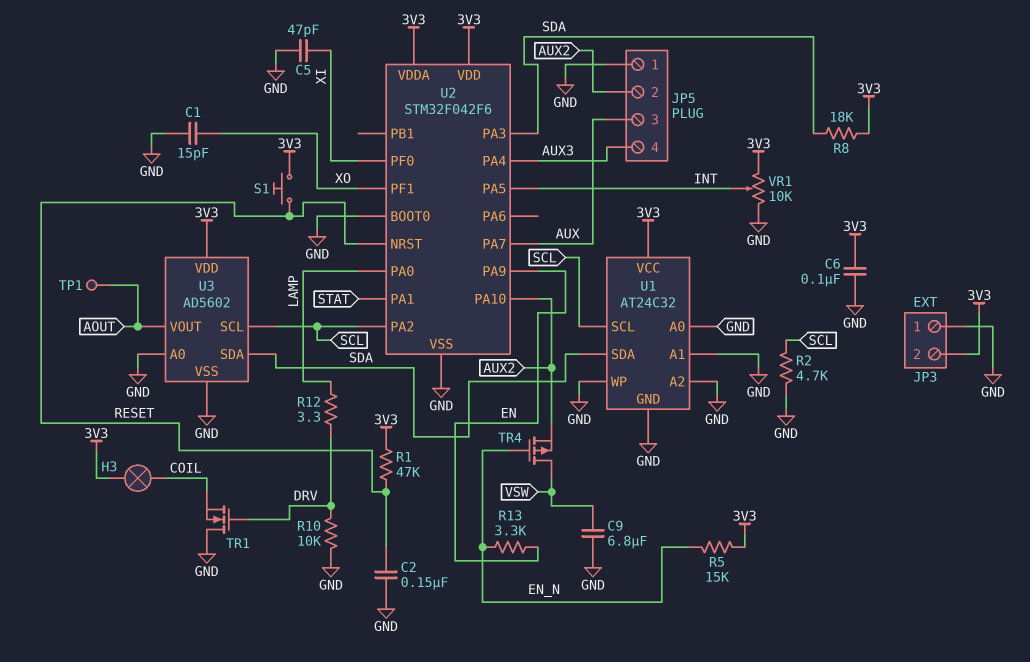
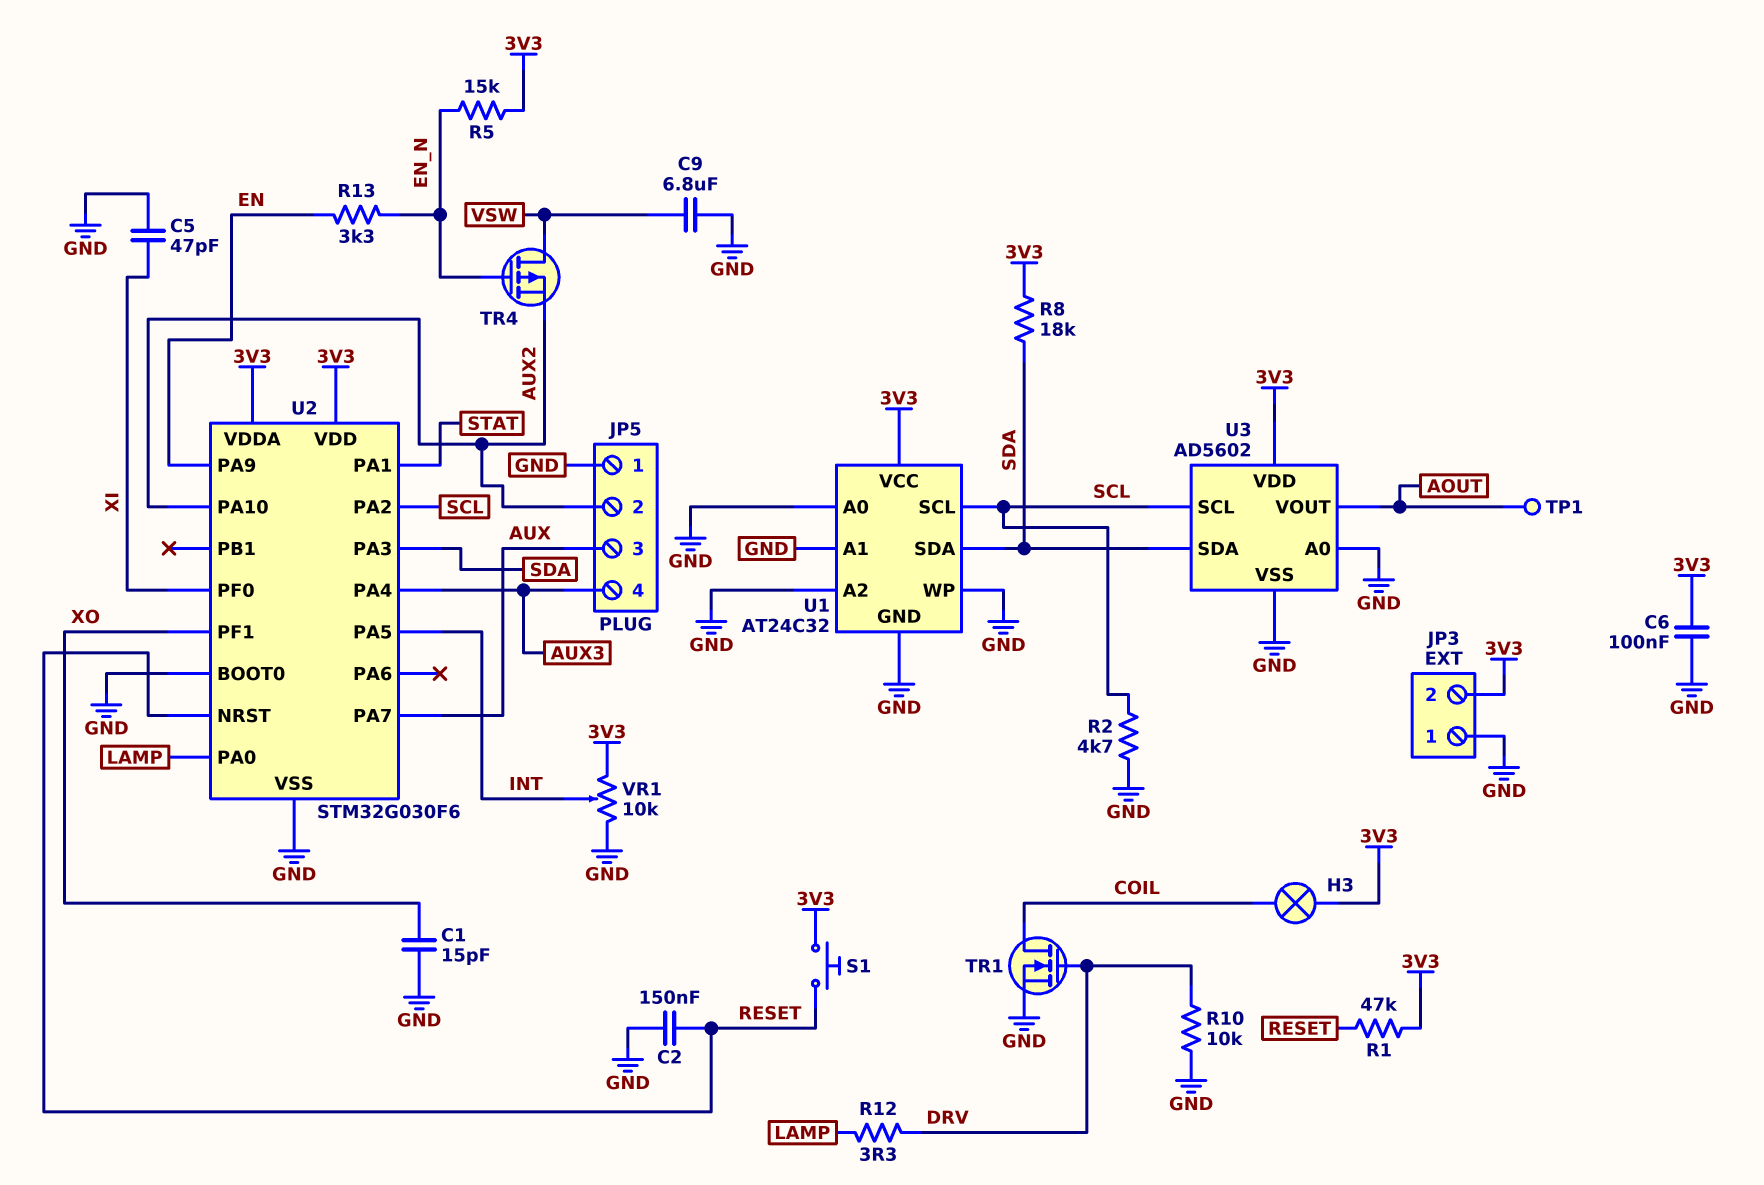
TR1: NMOS (G DRV, D GND, S COIL) -> NMOS (G DRV, D COIL, S GND)
U2: STM32F042F6 -> STM32G030F6

